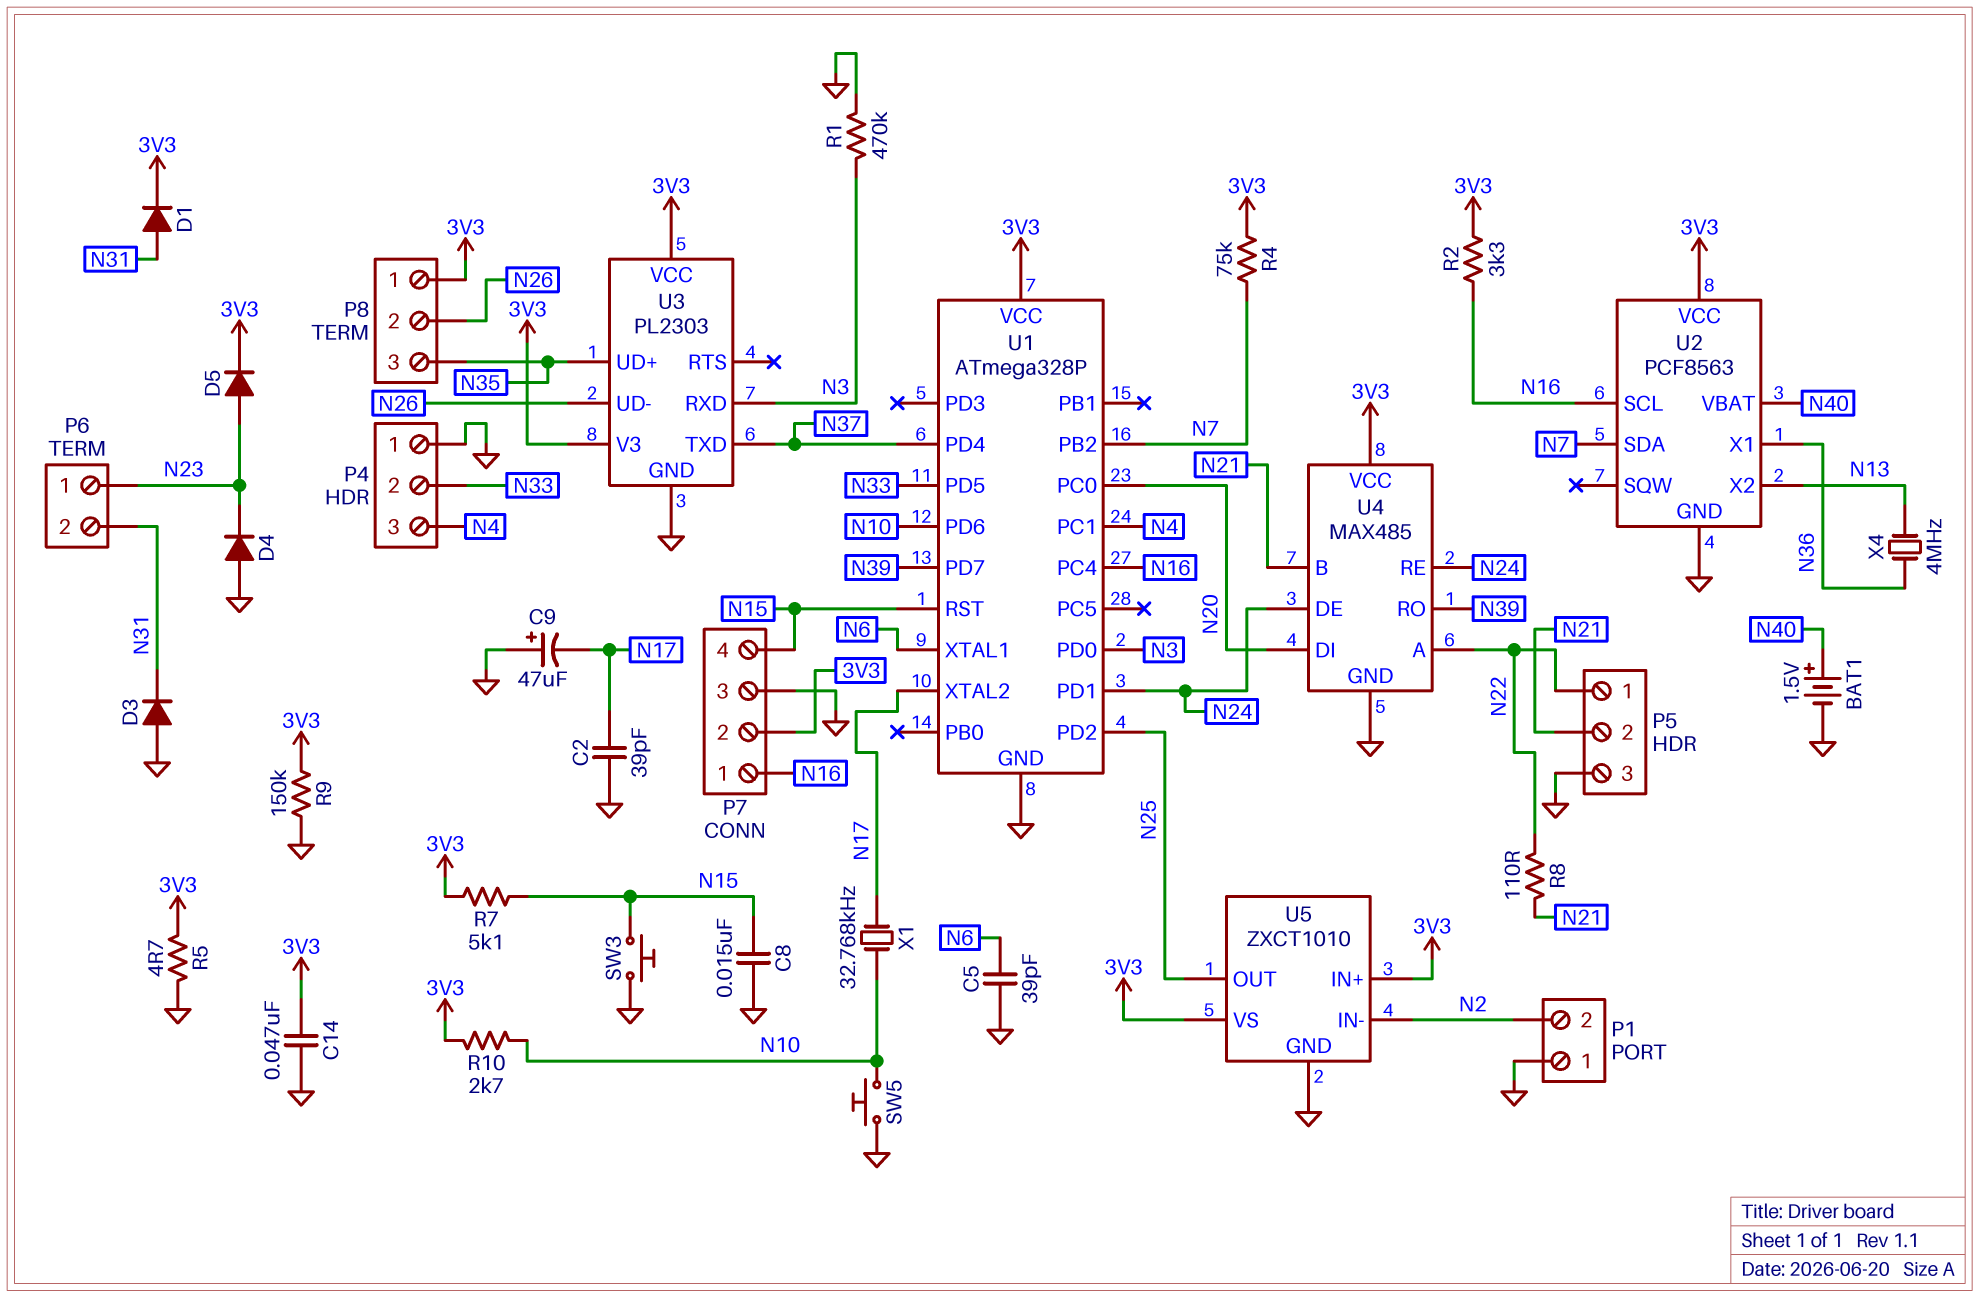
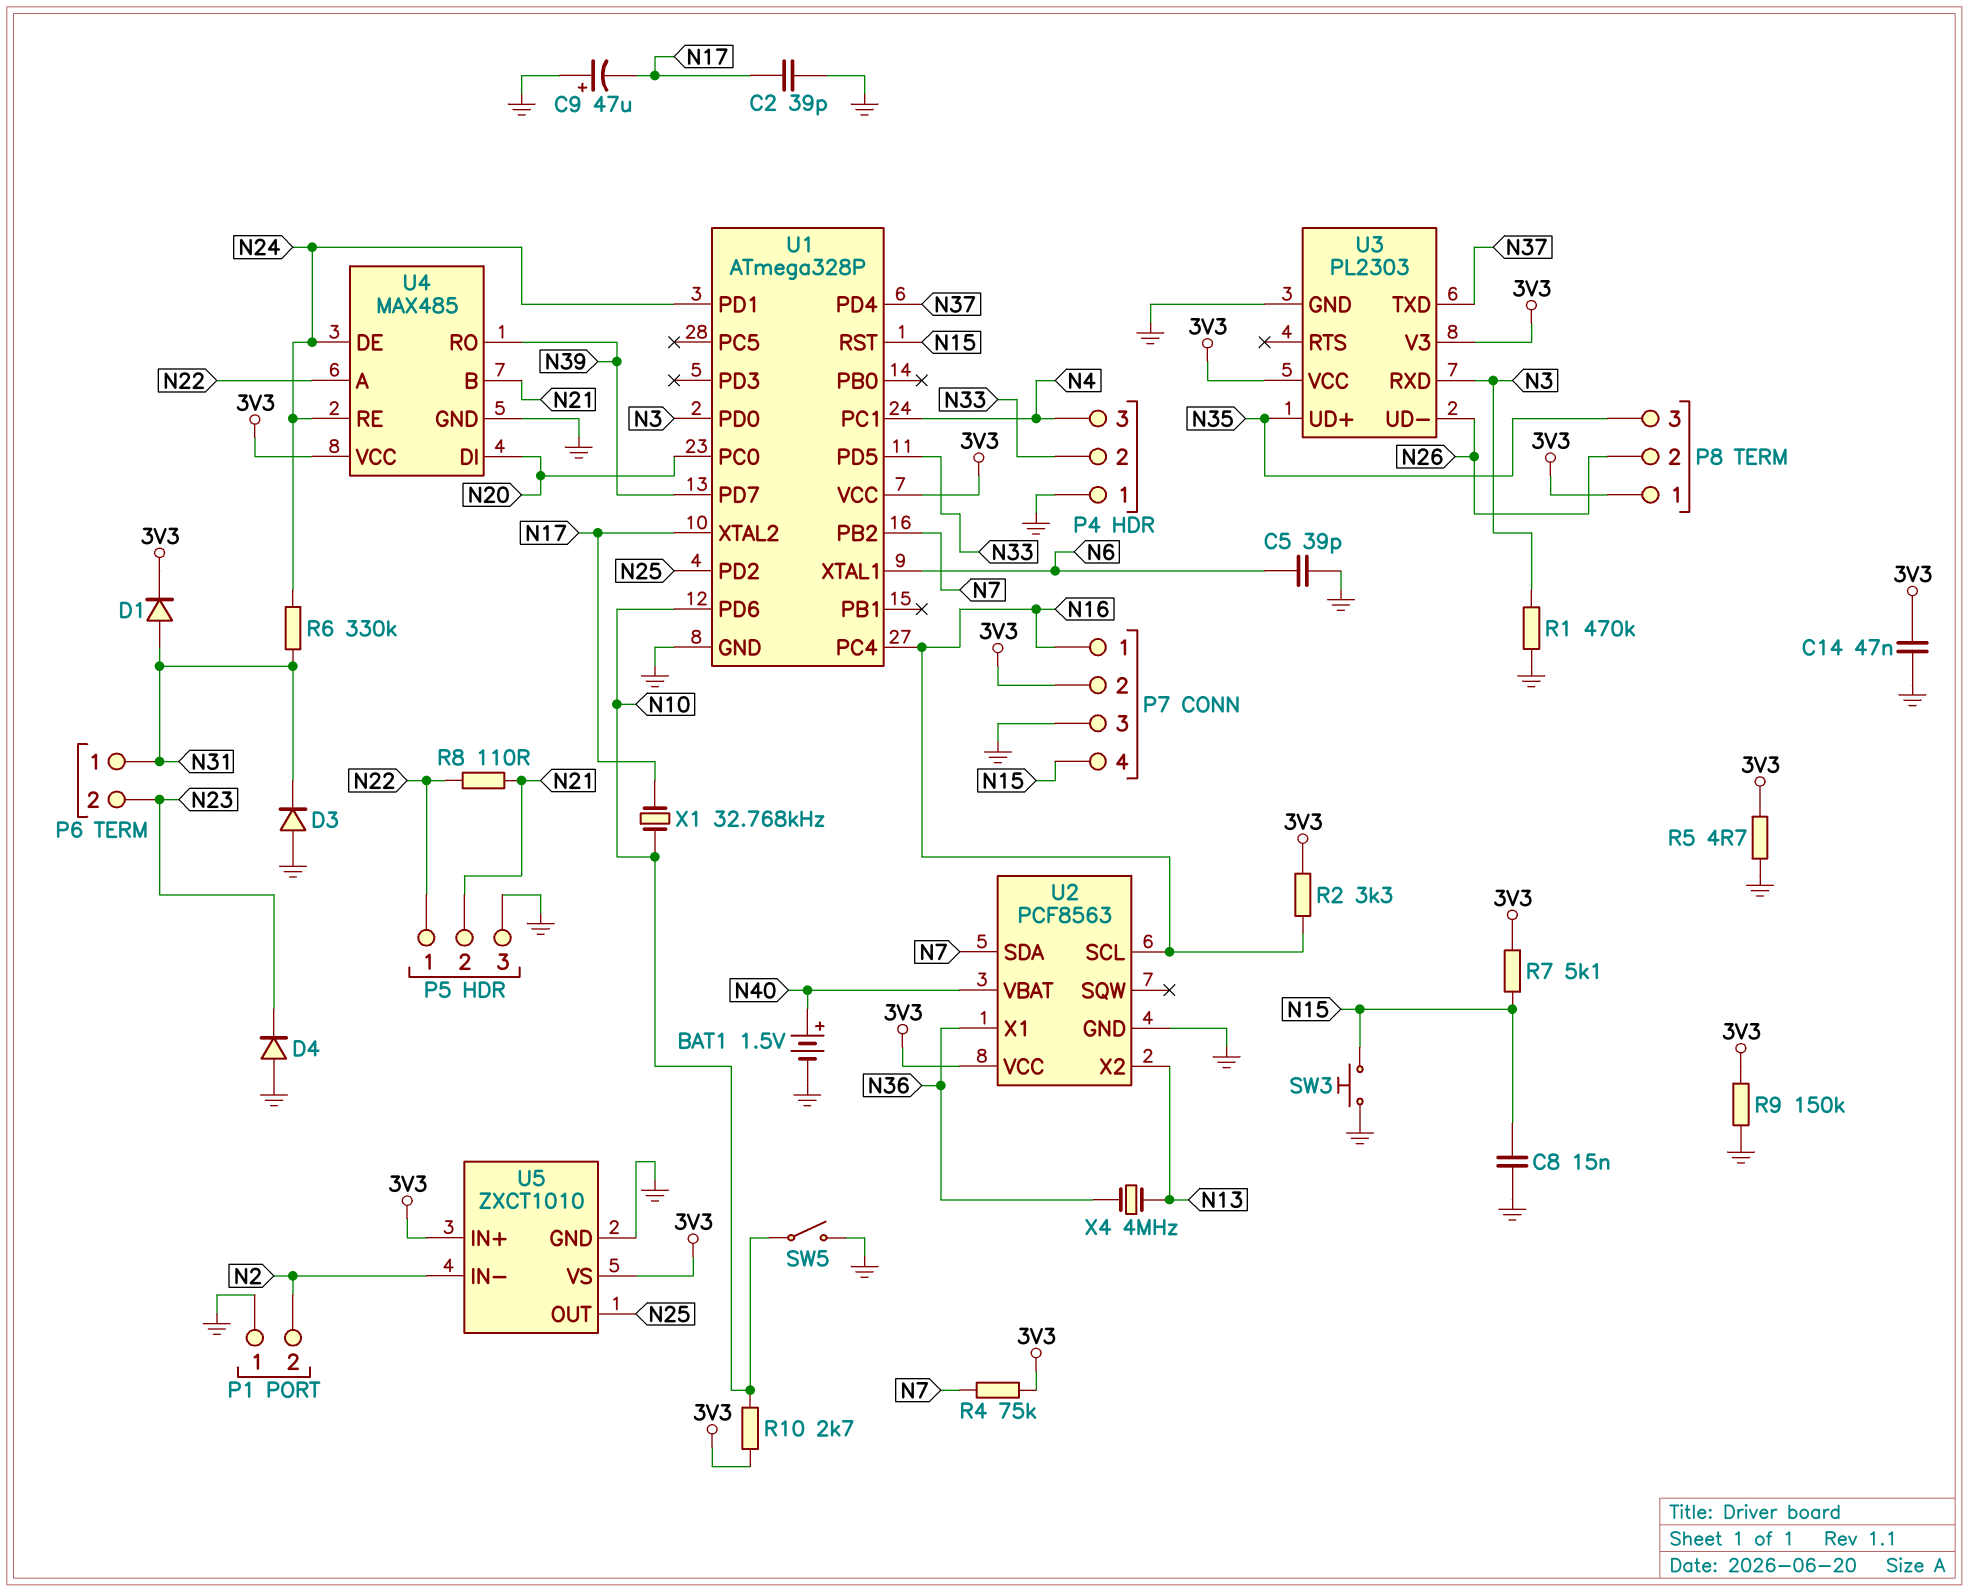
D5: diode (A N23, K 3V3) -> none
P6 pin 1: N23 -> N31
P6 pin 2: N31 -> N23
R6: none -> 330k (N24, N31)
SW5: button (GND, N10) -> switch (GND, N10)

